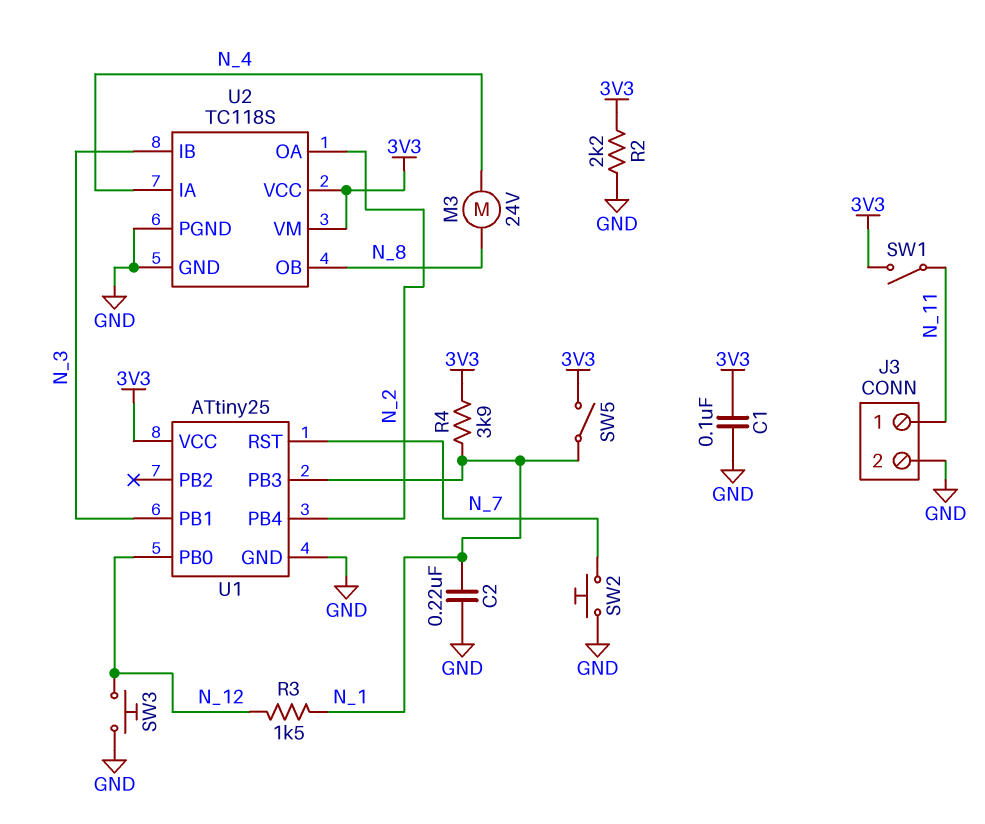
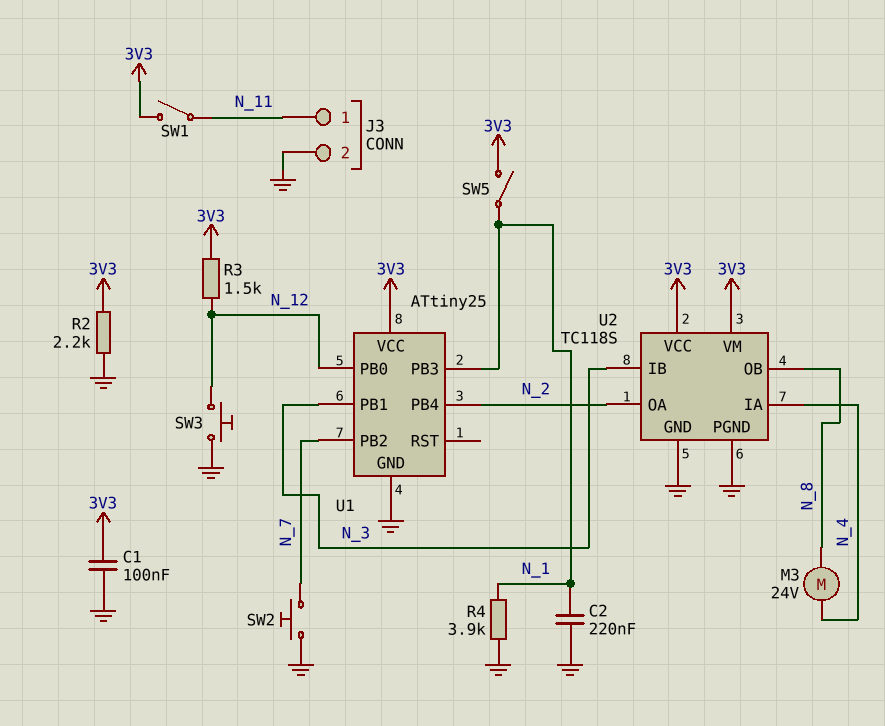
R3: 1.5k (N_1, N_12) -> 1.5k (3V3, N_12)
R4: 3.9k (3V3, N_1) -> 3.9k (GND, N_1)
U1 pin PB2: none -> N_7
U1 pin RST: N_7 -> none

